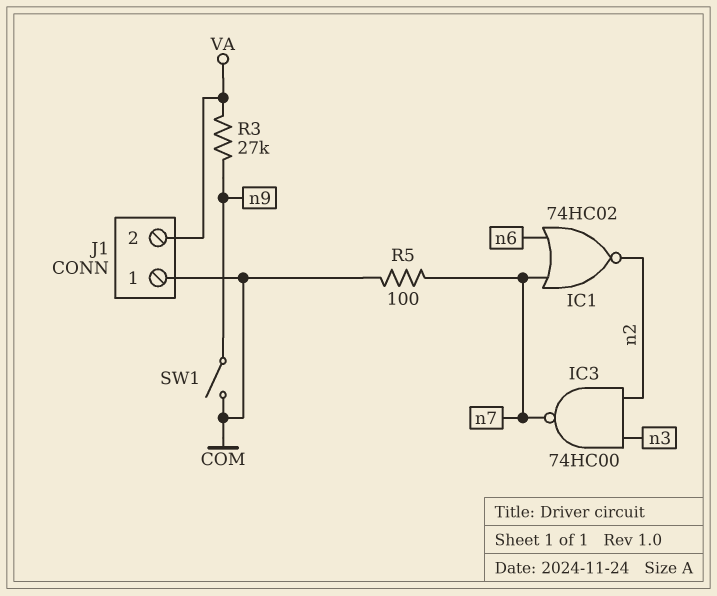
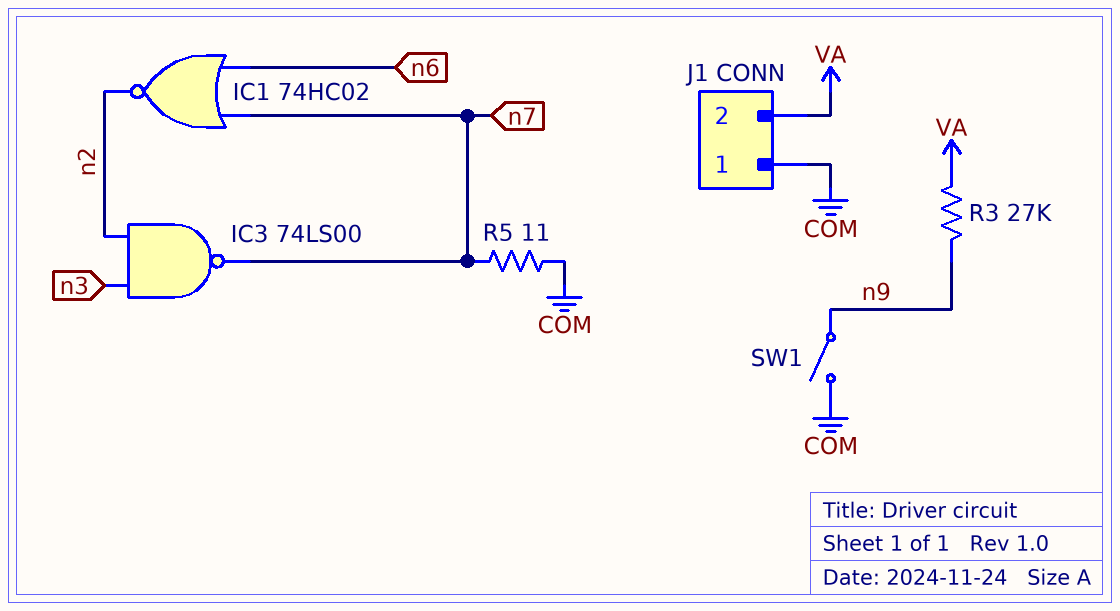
IC3: NAND 74HC00 (in n2, in n3, out n7) -> NAND 74LS00 (in n2, in n3, out n7)
R5: 100 (COM, n7) -> 11 (COM, n7)

